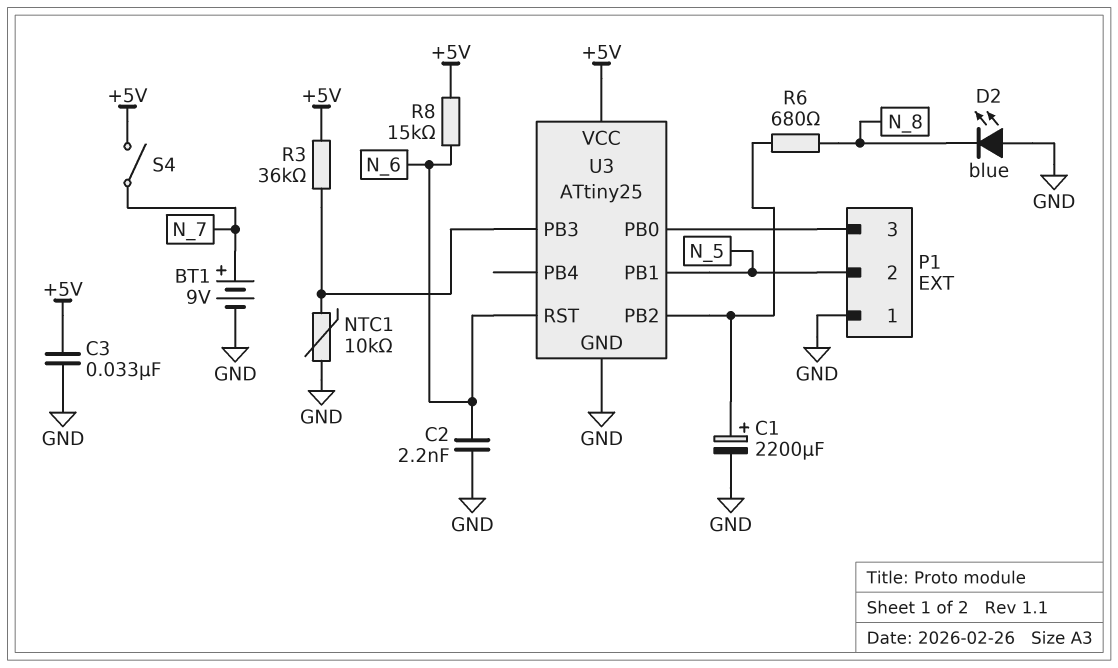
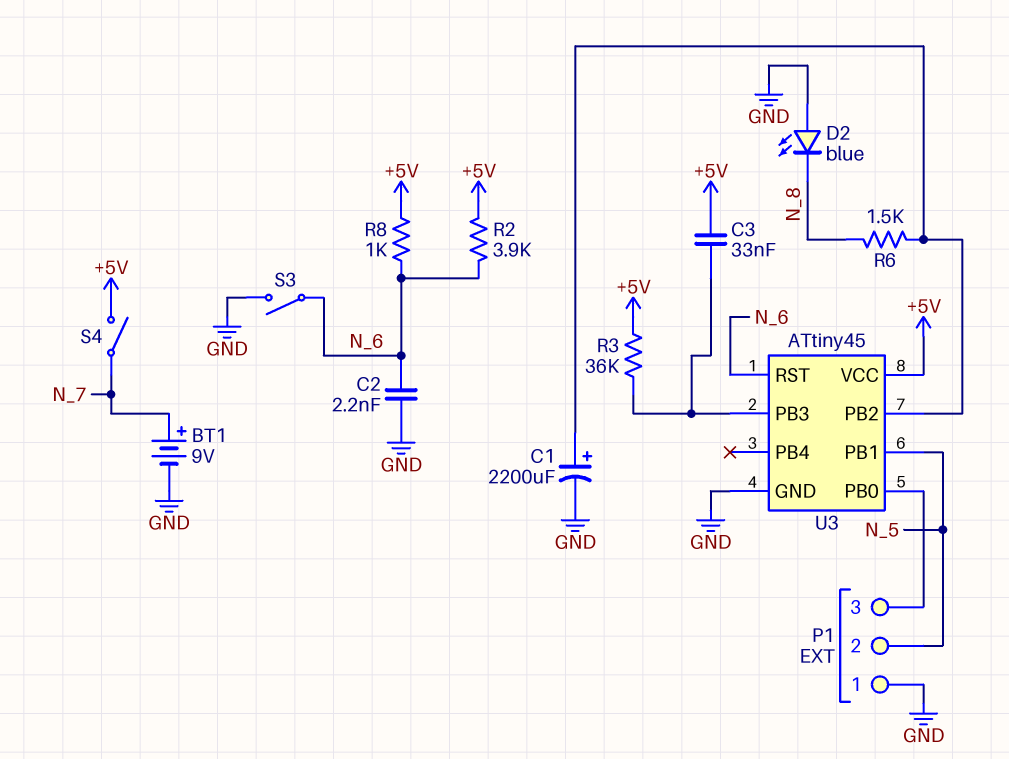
C3: 33nF (+5V, GND) -> 33nF (+5V, U3/PB3)
NTC1: 10k (GND, U3/PB3) -> none
R2: none -> 3.9k (+5V, N_6)
R6: 680 (N_8, U3/PB2) -> 1.5k (N_8, U3/PB2)
R8: 15k (+5V, N_6) -> 1k (+5V, N_6)
S3: none -> switch (GND, N_6)
U3: ATtiny25 -> ATtiny45

